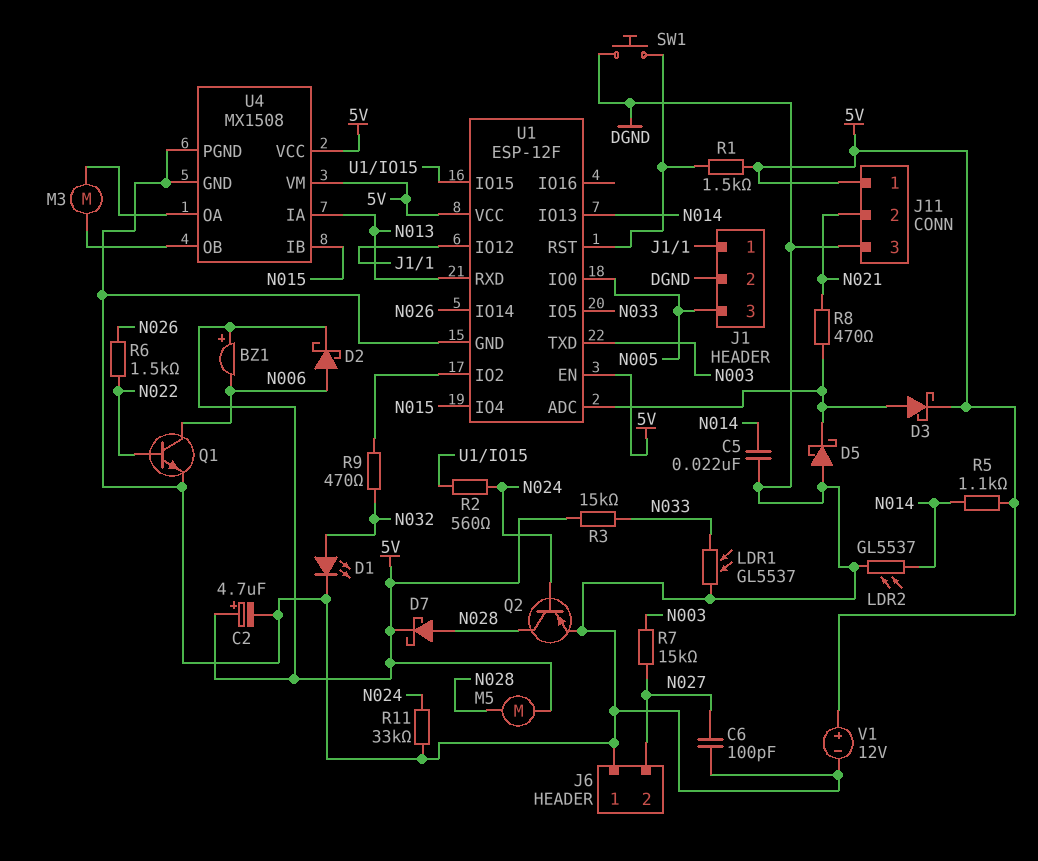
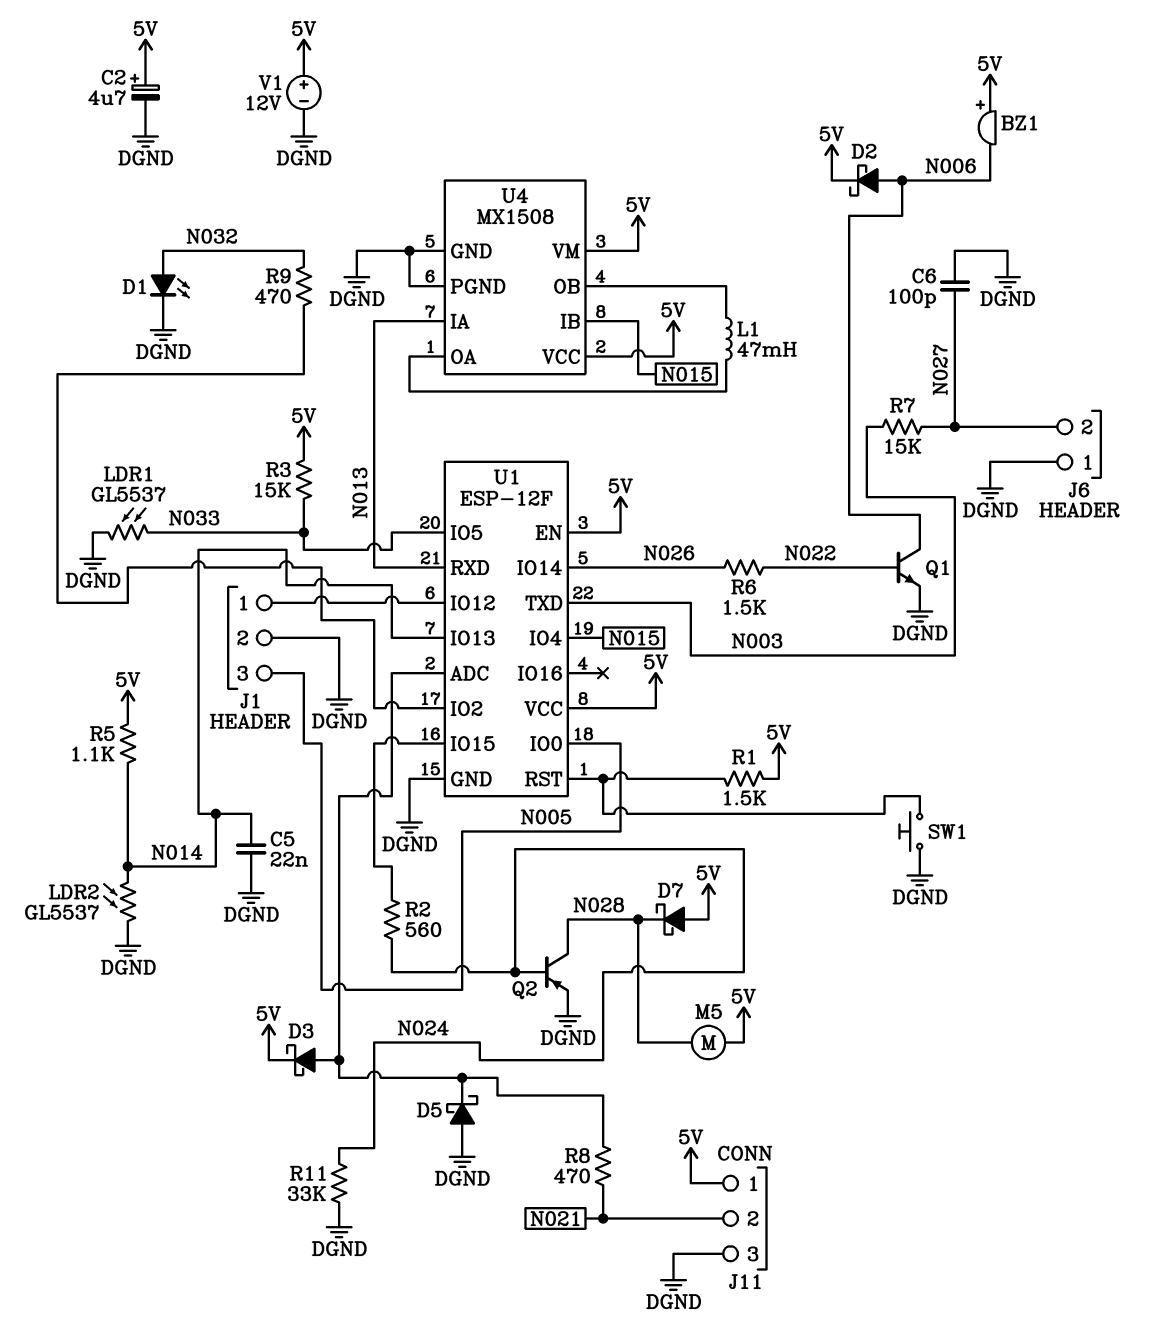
D7: schottky (A N028, K 5V) -> schottky (A 5V, K N028)
L1: none -> 47mH (U4/OA, U4/OB)
M3: motor (U4/OA, U4/OB) -> none

